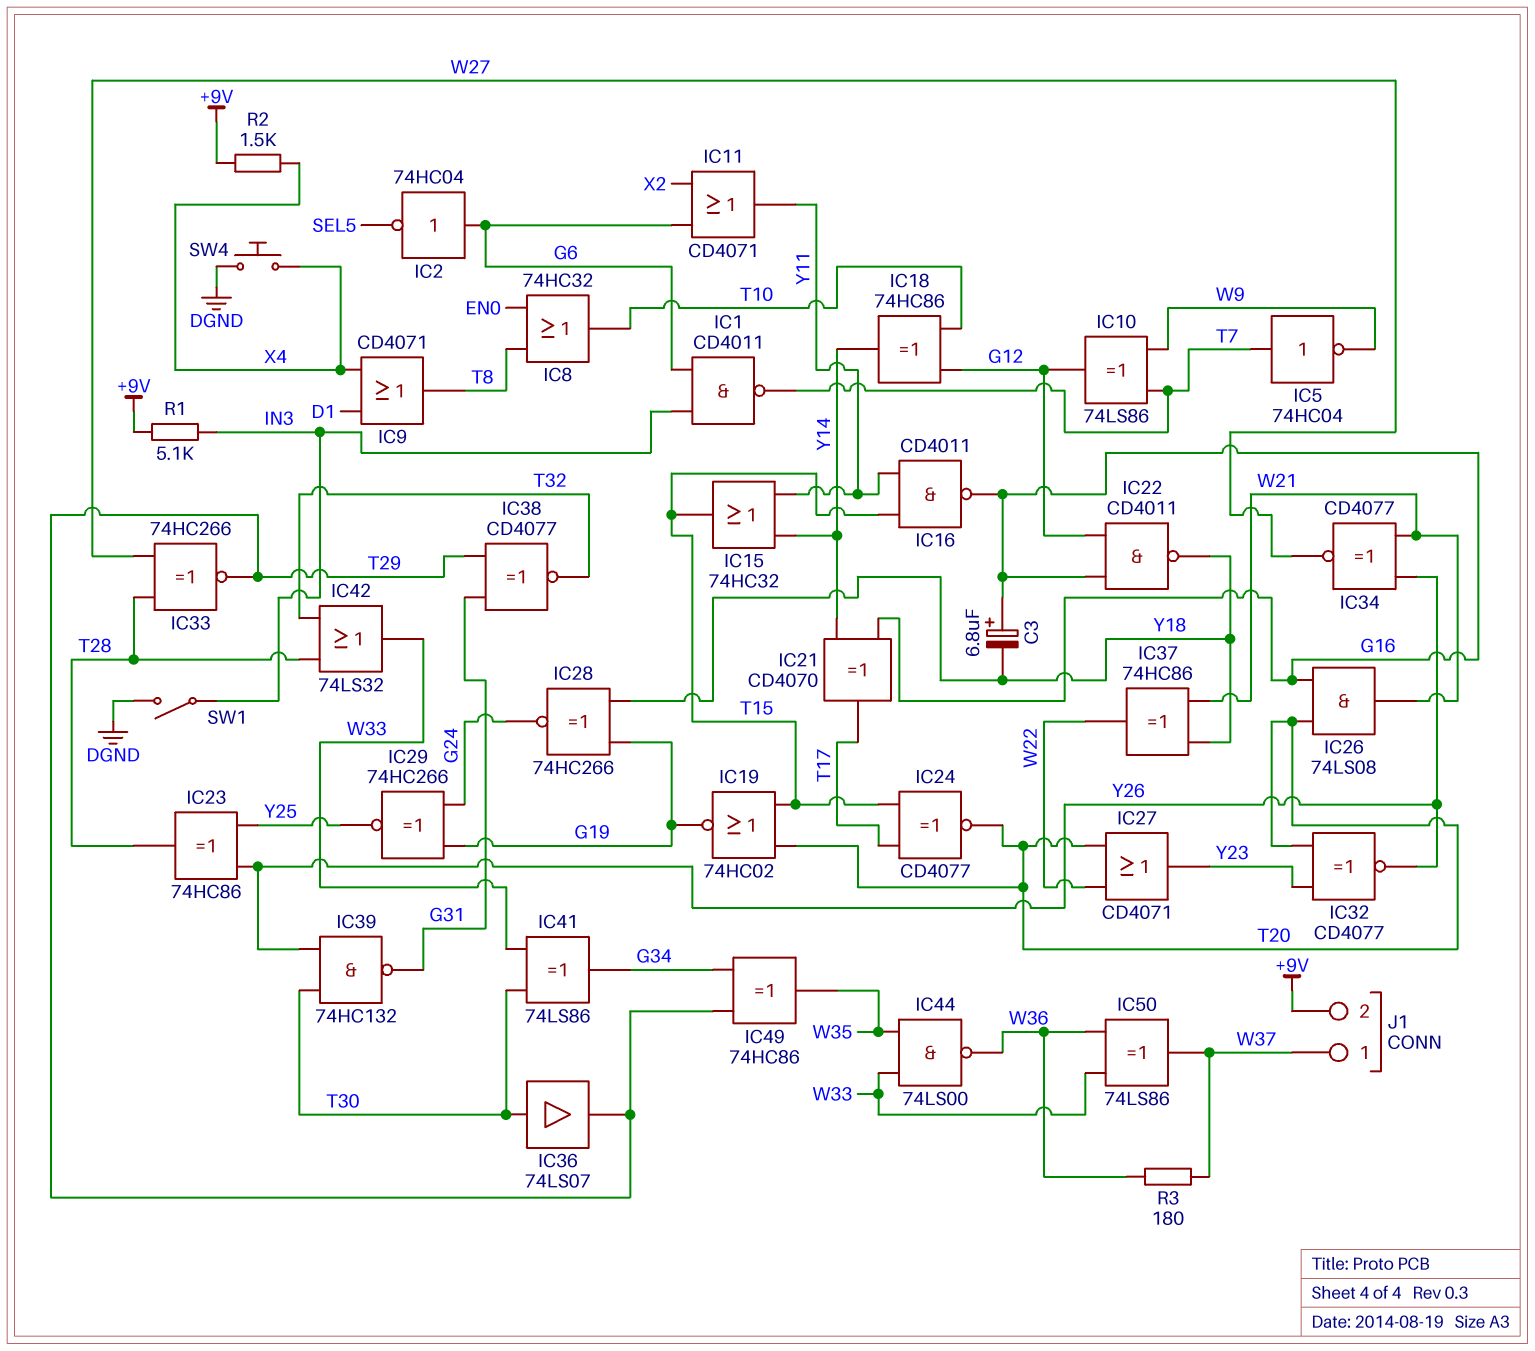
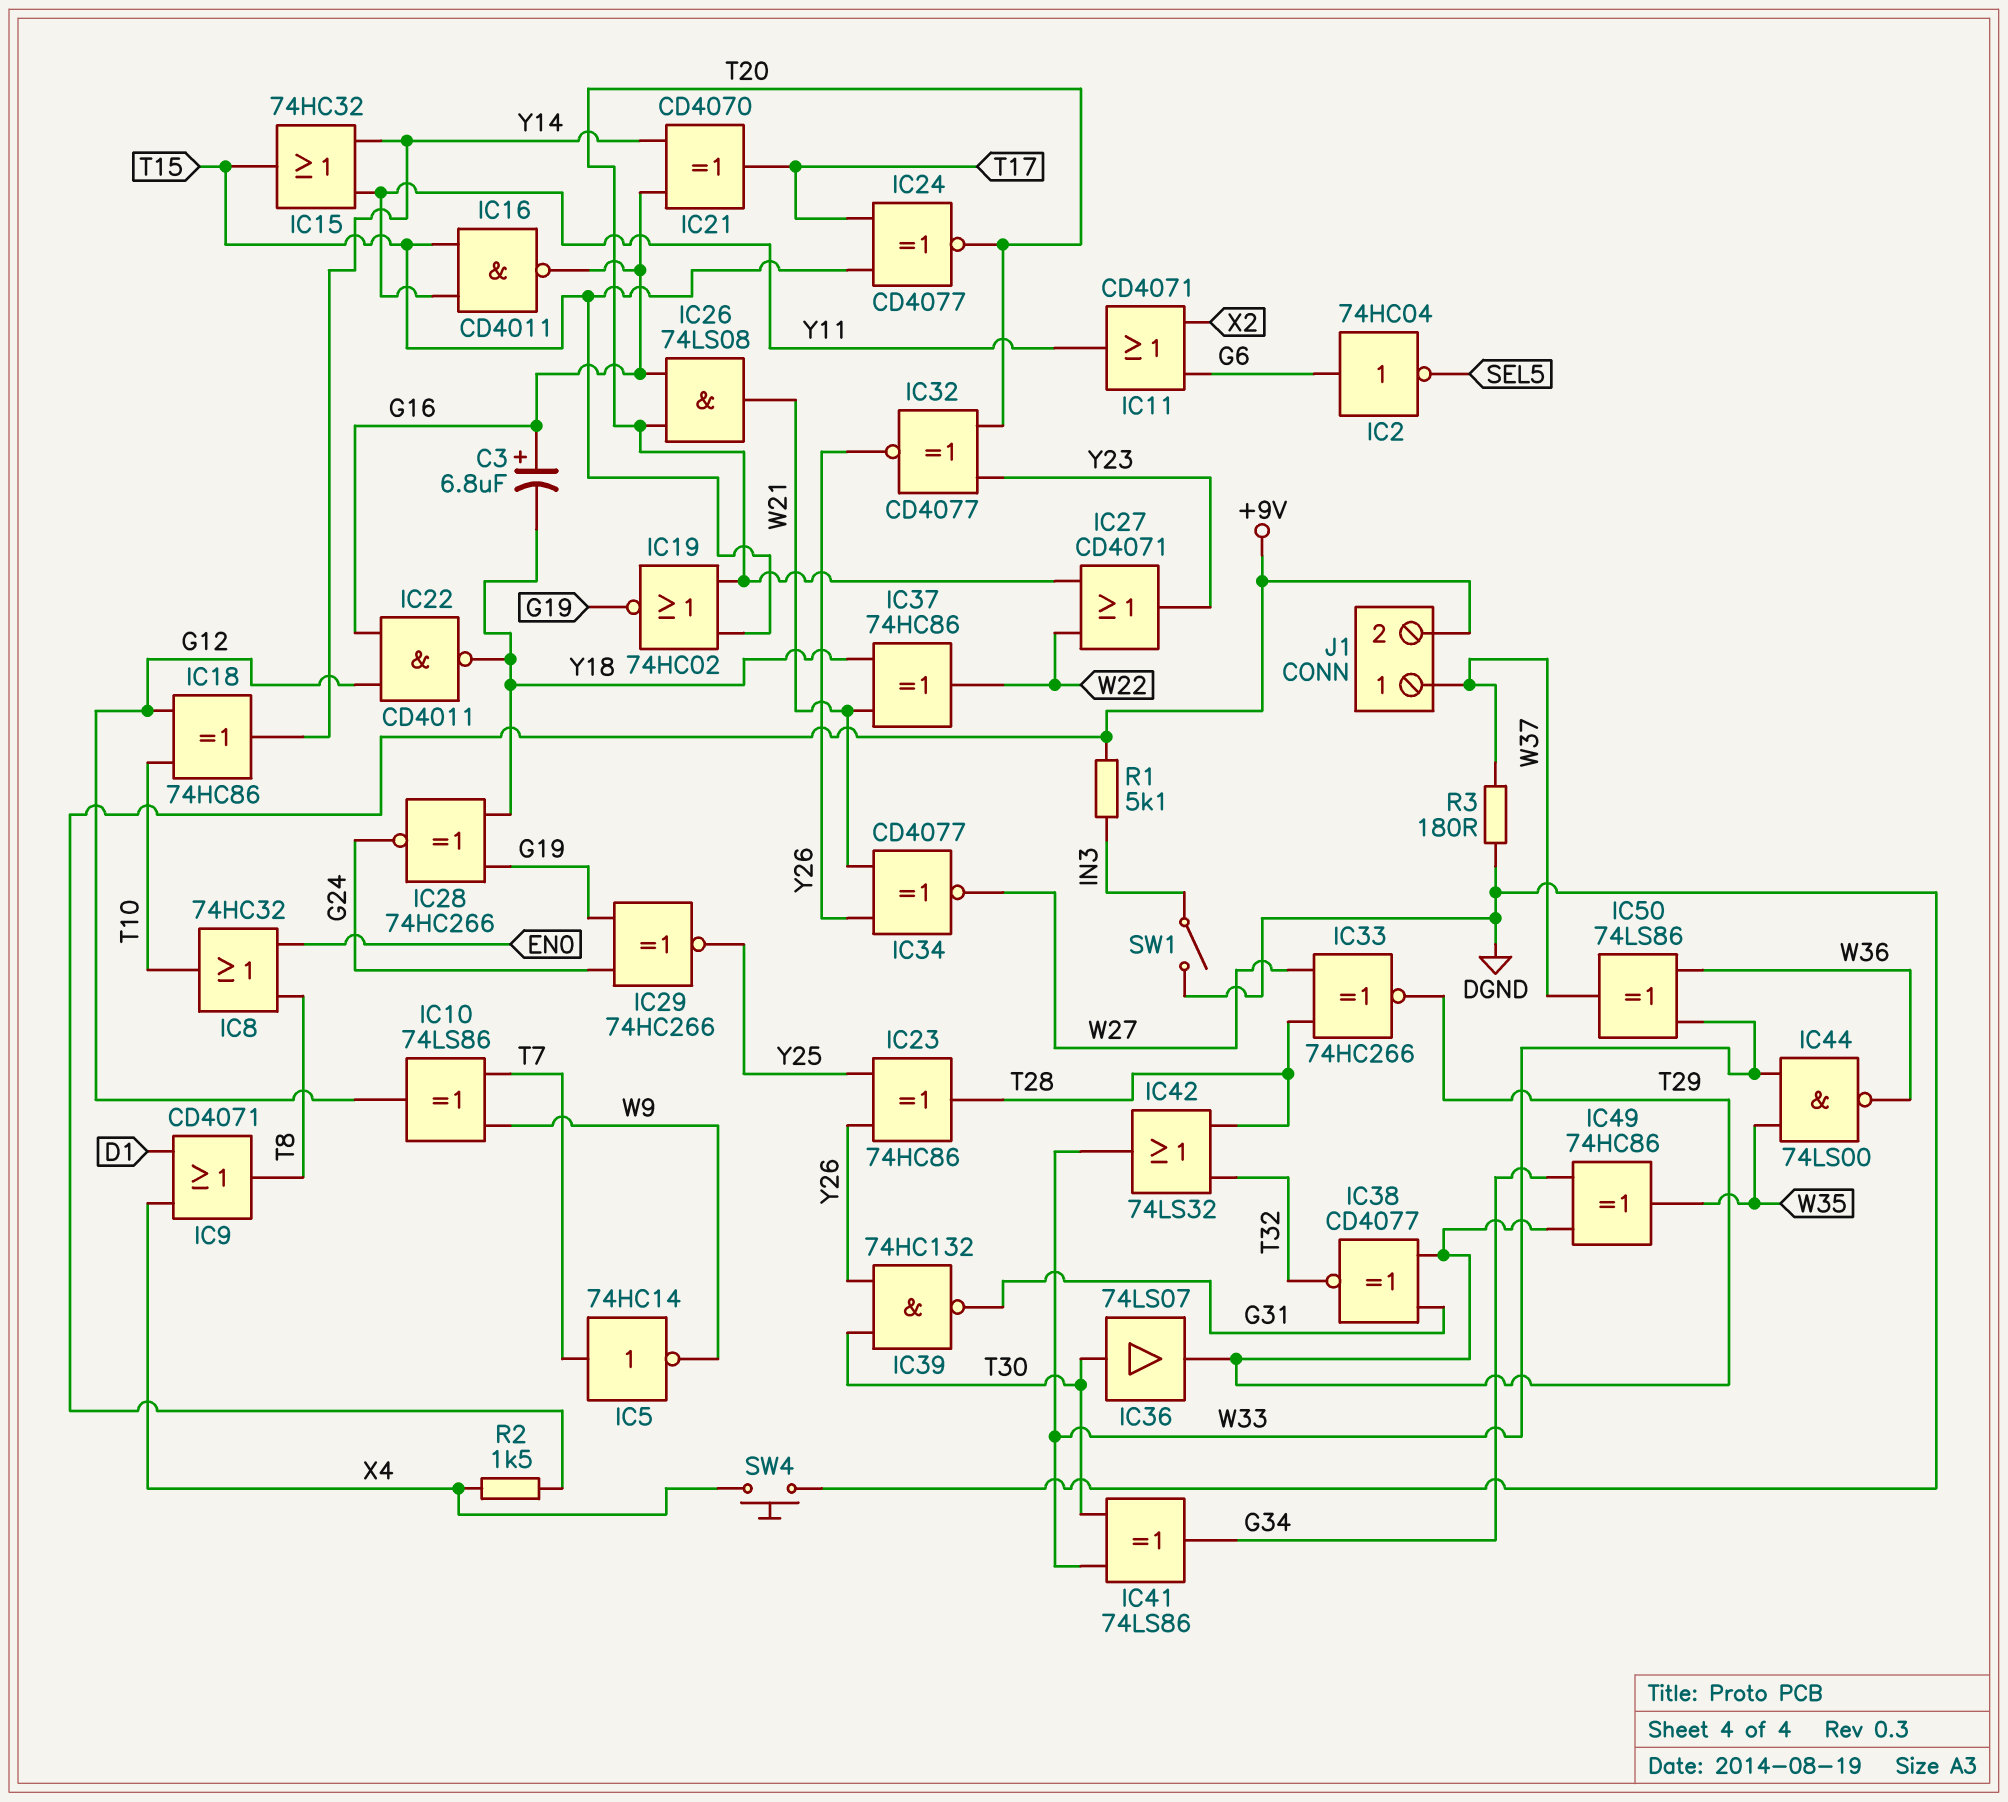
IC1: NAND CD4011 (in G6, in IN3, out T7) -> none
IC5: NOT 74HC04 (in T7, out W9) -> NOT 74HC14 (in T7, out W9)
R3: 180 (W36, W37) -> 180 (DGND, W37)

